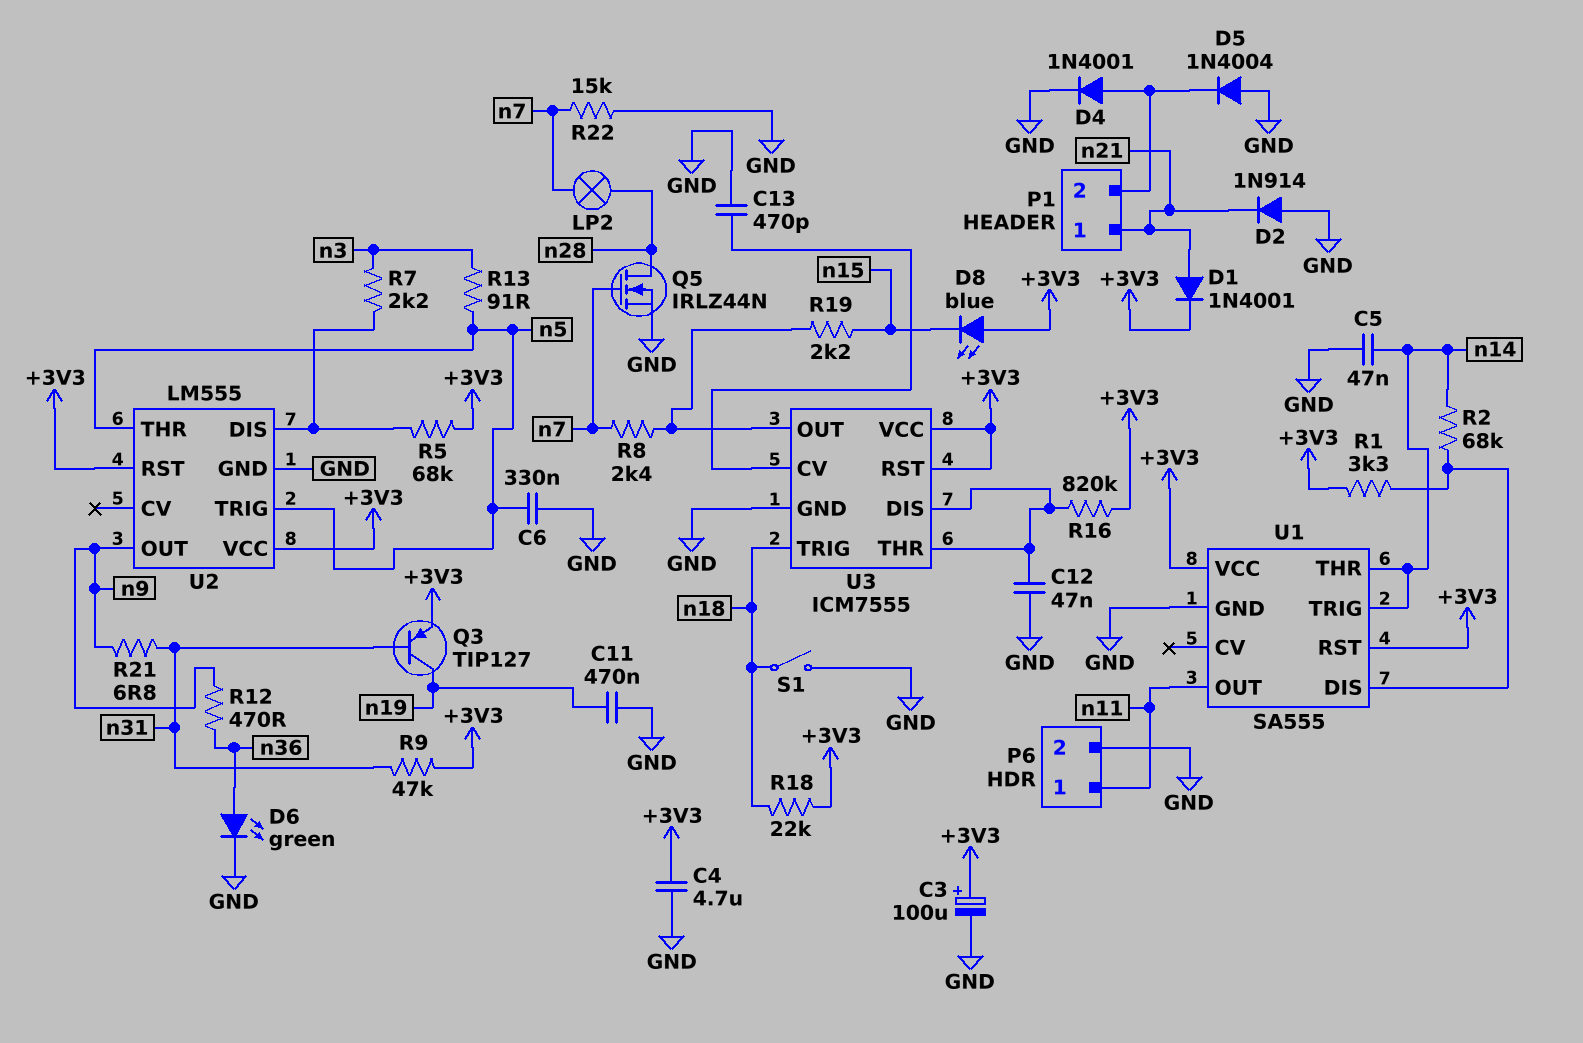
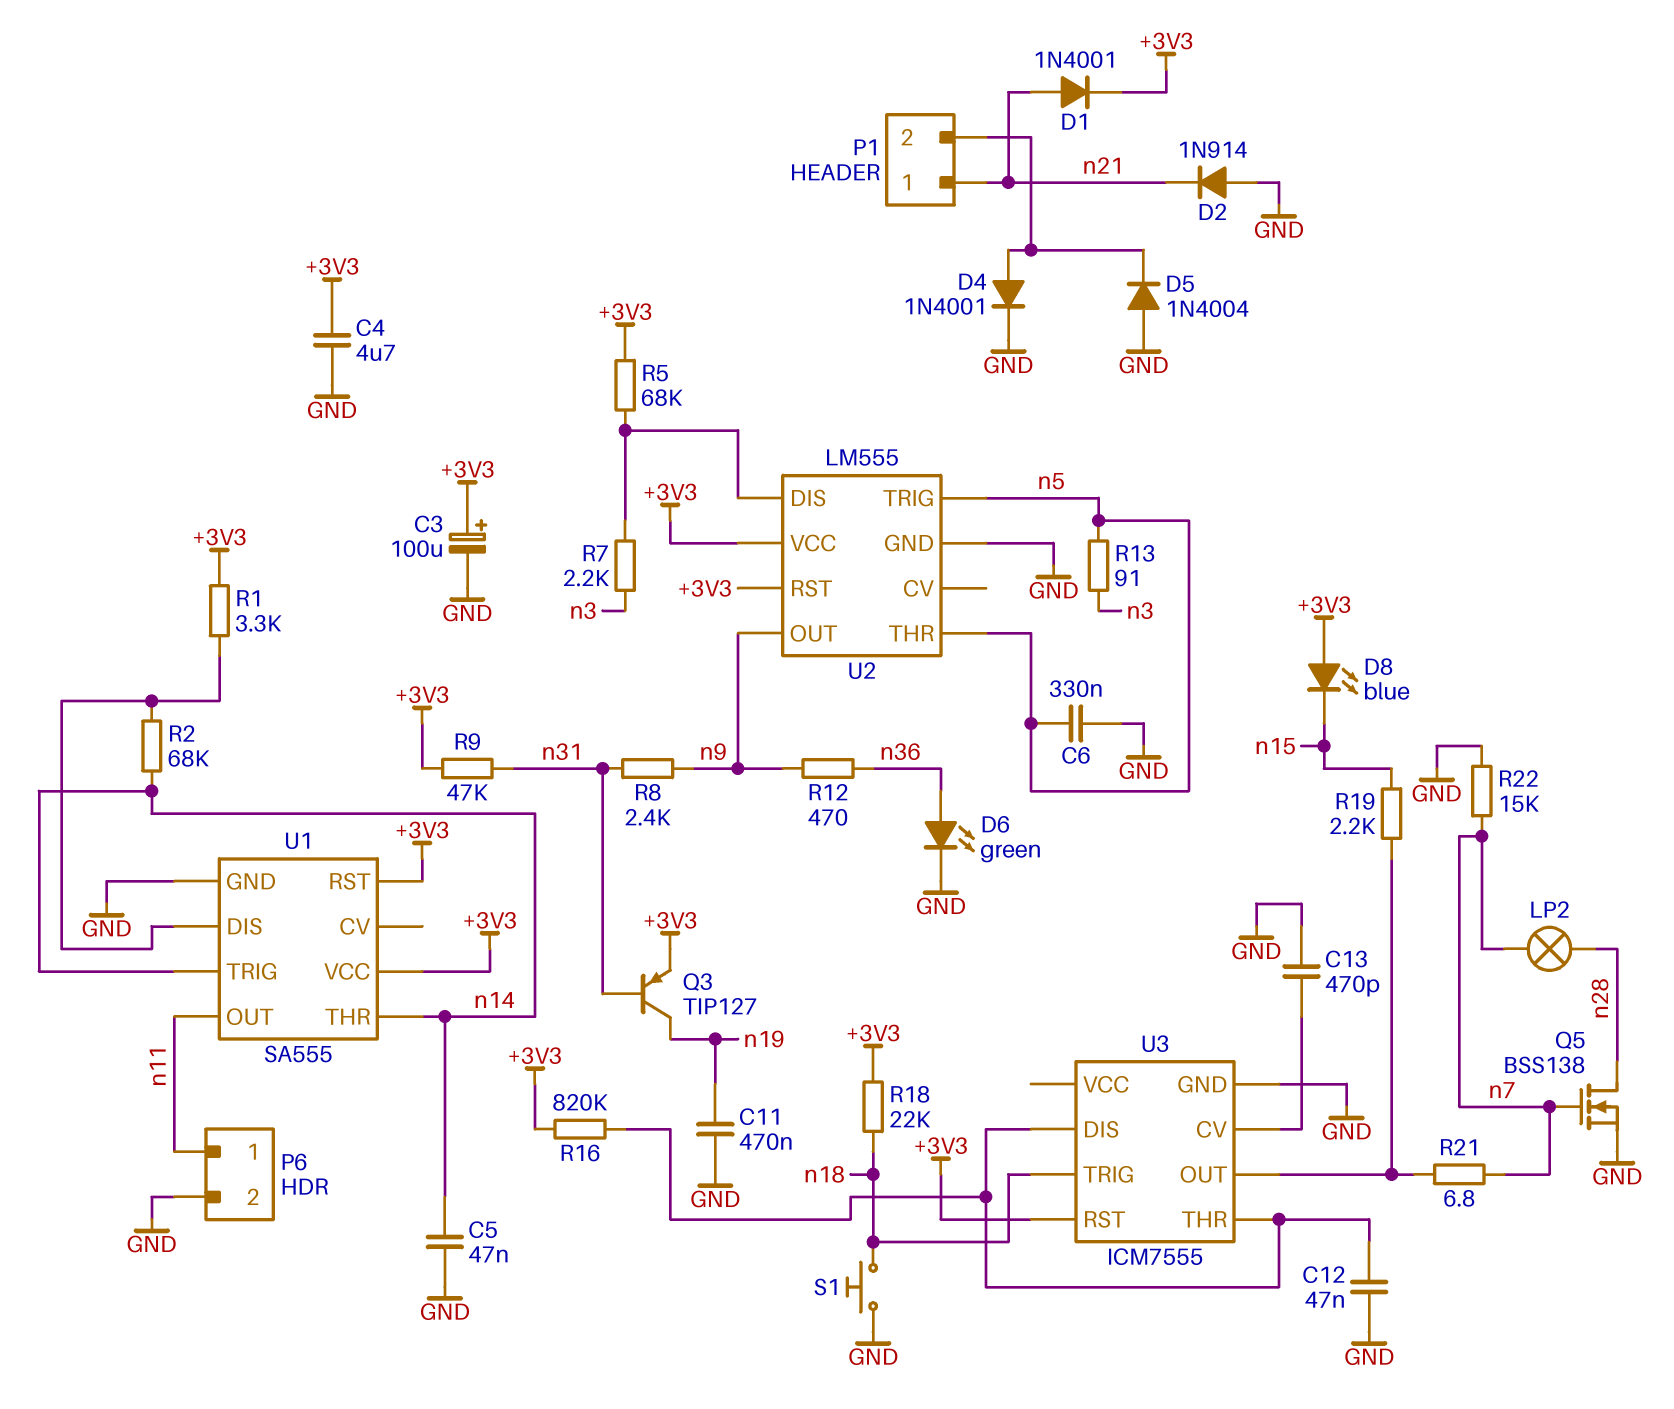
Q5: NMOS IRLZ44N (G n7, D n28, S GND) -> NMOS BSS138 (G n7, D n28, S GND)
R8: 2.4k (U3/OUT, n7) -> 2.4k (n9, n31)
R21: 6.8 (n9, n31) -> 6.8 (U3/OUT, n7)
S1: switch (GND, n18) -> button (GND, n18)
U3 pin VCC: +3V3 -> none

